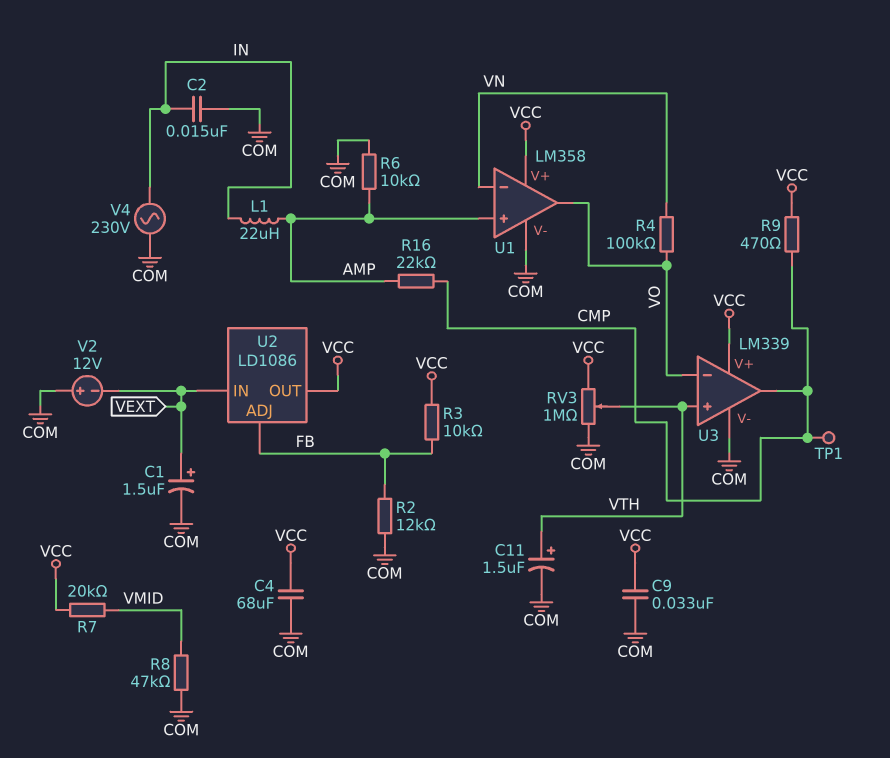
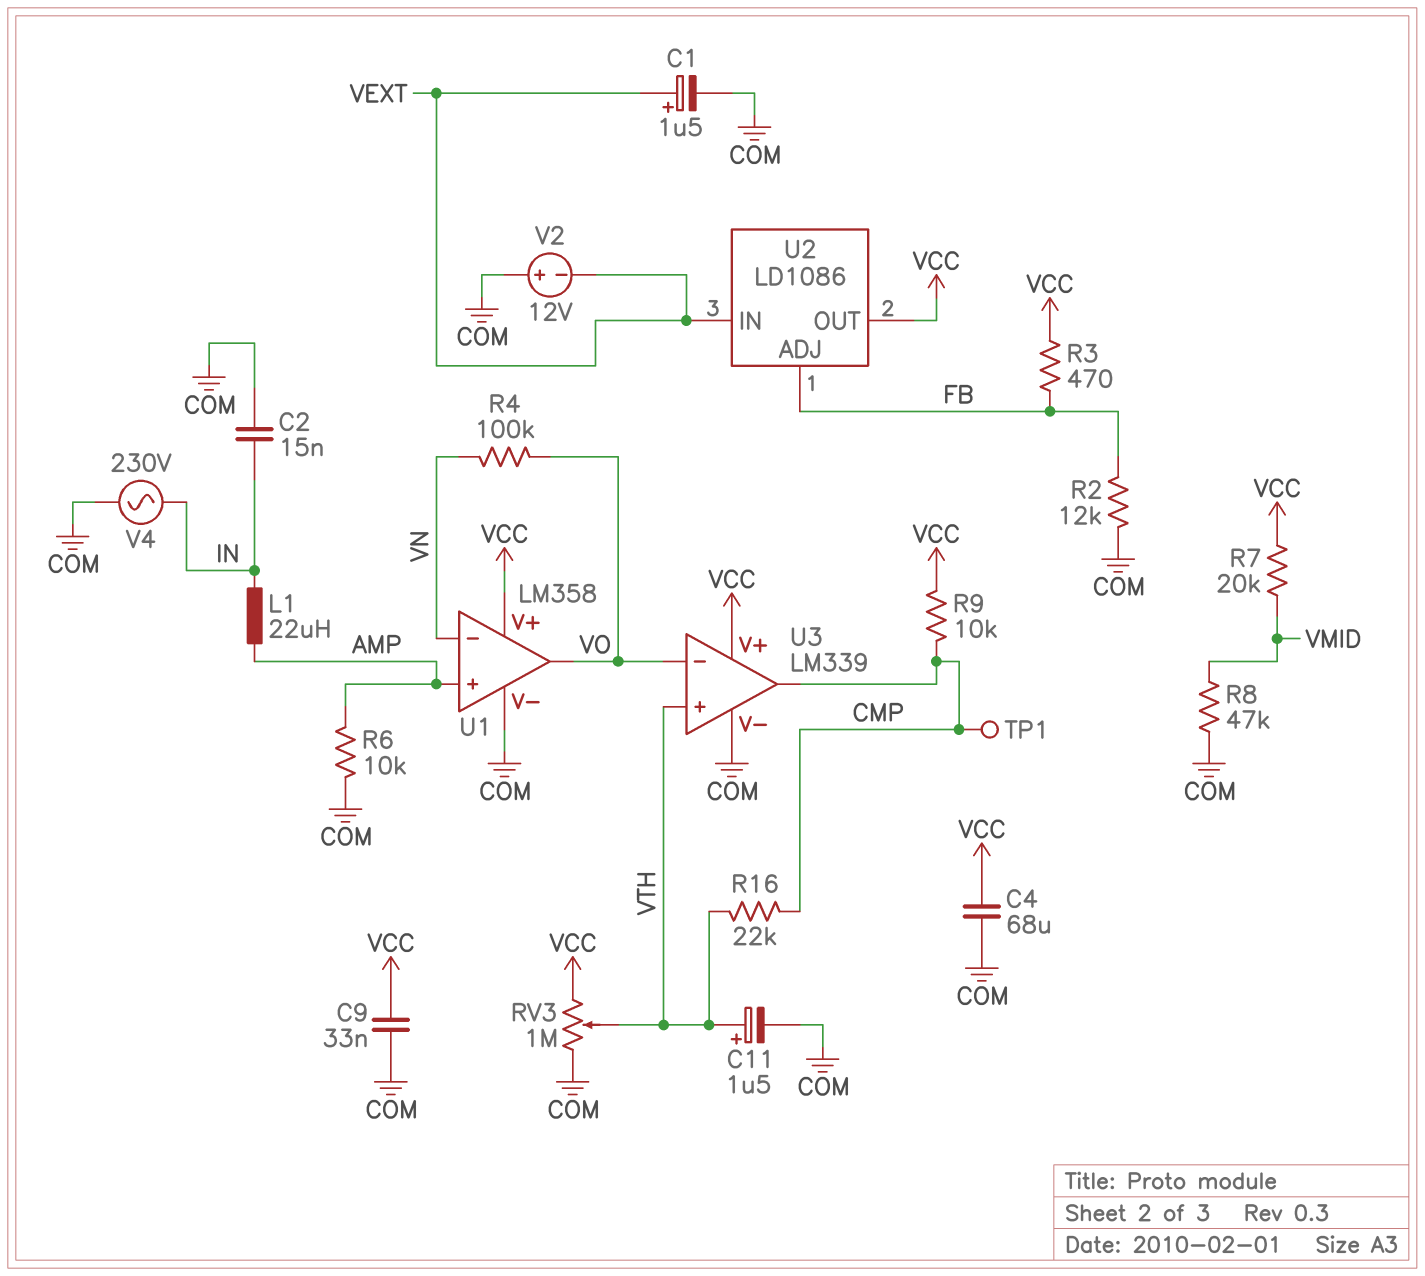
R3: 10k (FB, VCC) -> 470 (FB, VCC)
R9: 470 (CMP, VCC) -> 10k (CMP, VCC)
R16: 22k (AMP, CMP) -> 22k (CMP, VTH)

